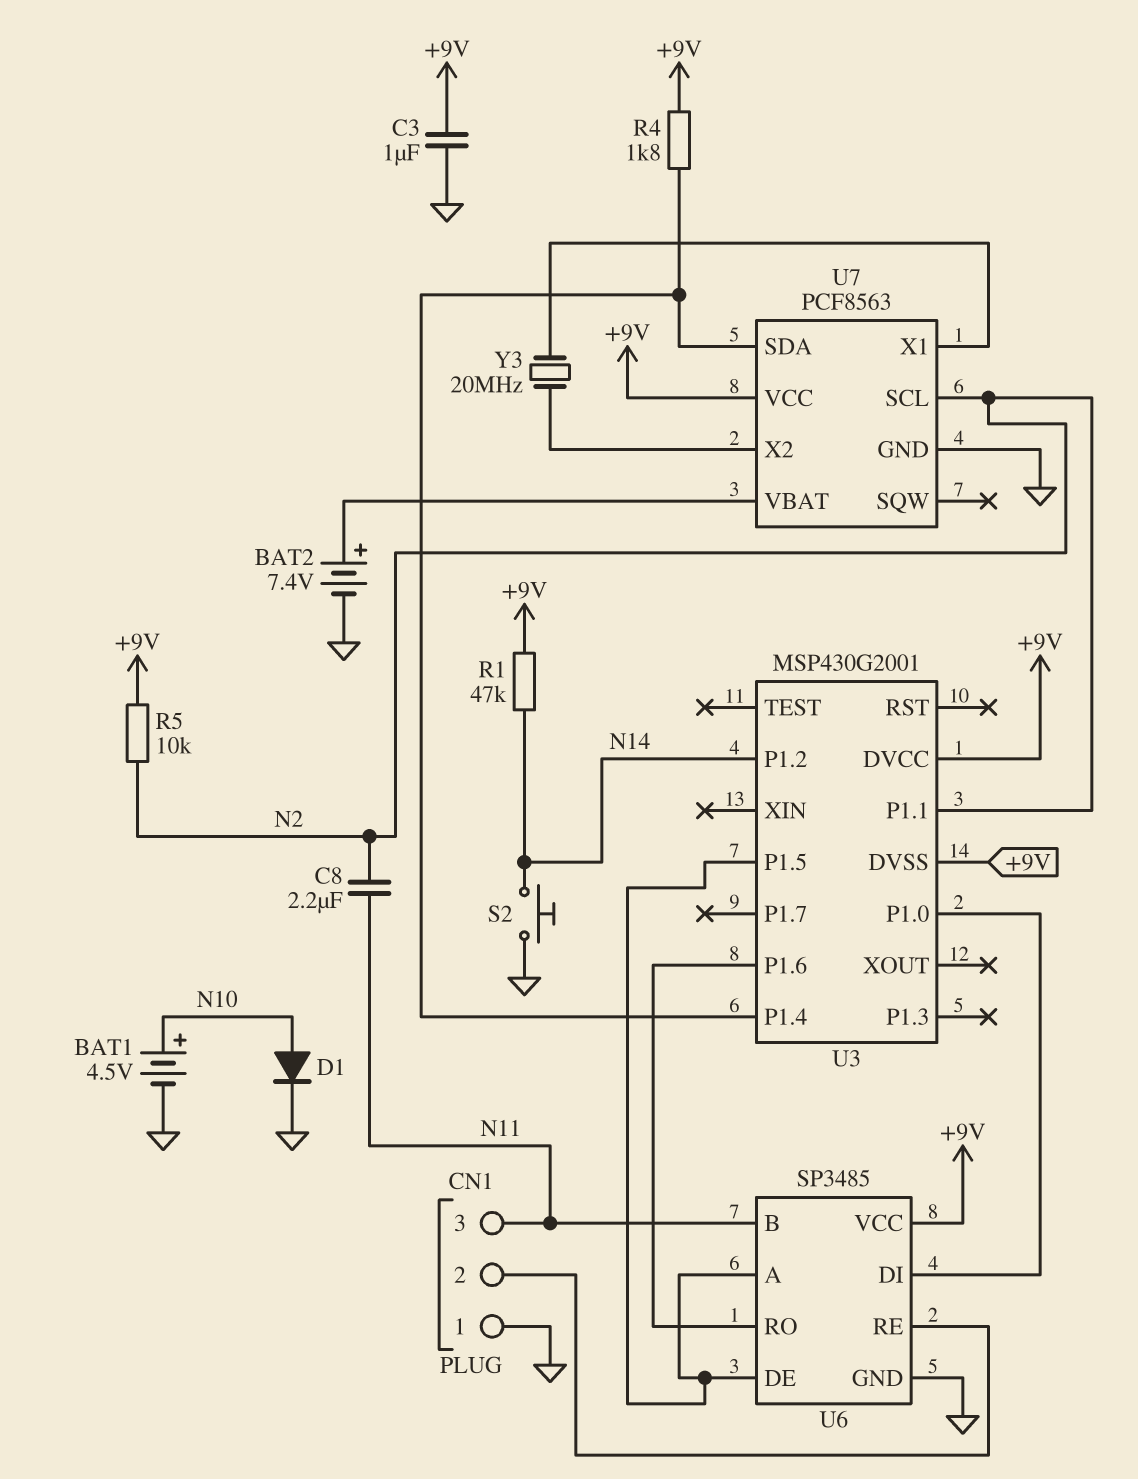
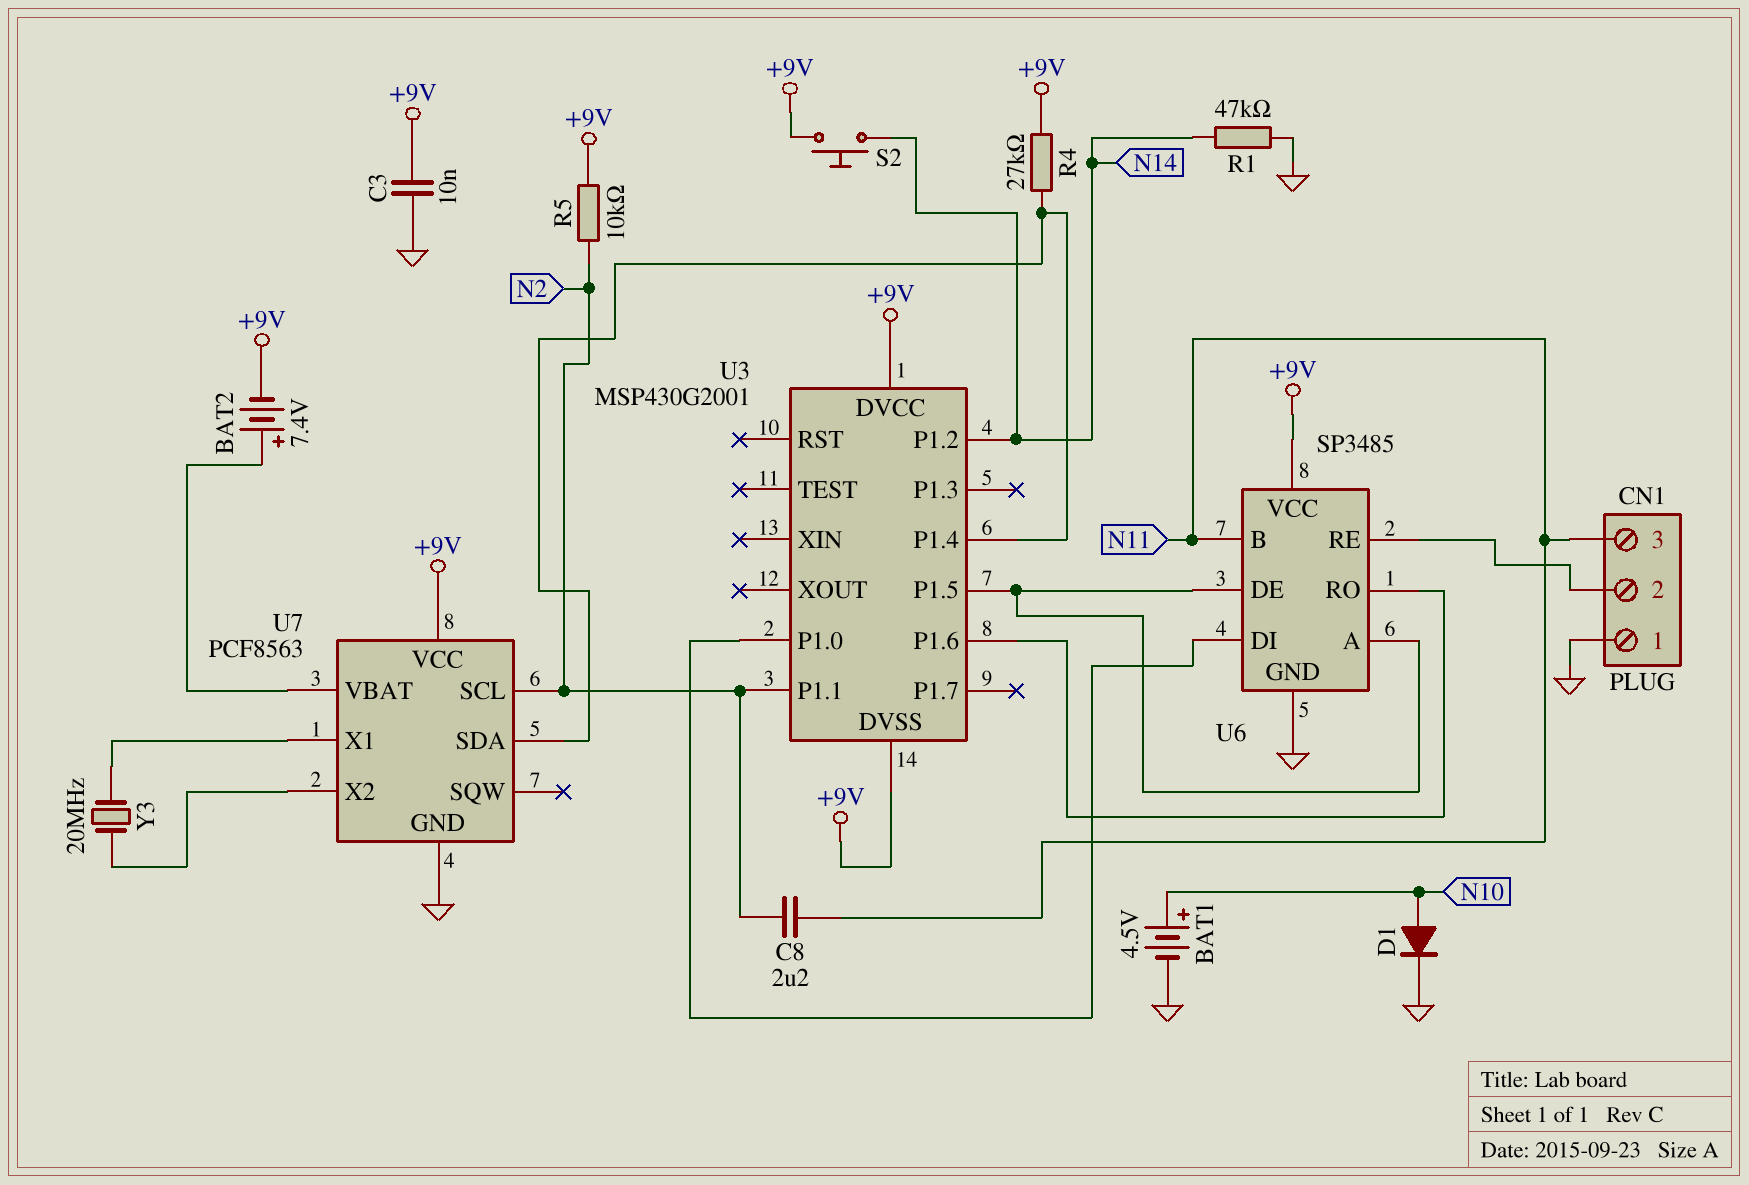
BAT2: 7.4V (plus U7/VBAT, minus GND) -> 7.4V (plus U7/VBAT, minus +9V)
C3: 1uF (+9V, GND) -> 10nF (+9V, GND)
R1: 47k (+9V, N14) -> 47k (GND, N14)
R4: 1.8k (+9V, U3/P1.4) -> 27k (+9V, U3/P1.4)
S2: button (GND, N14) -> button (+9V, N14)

